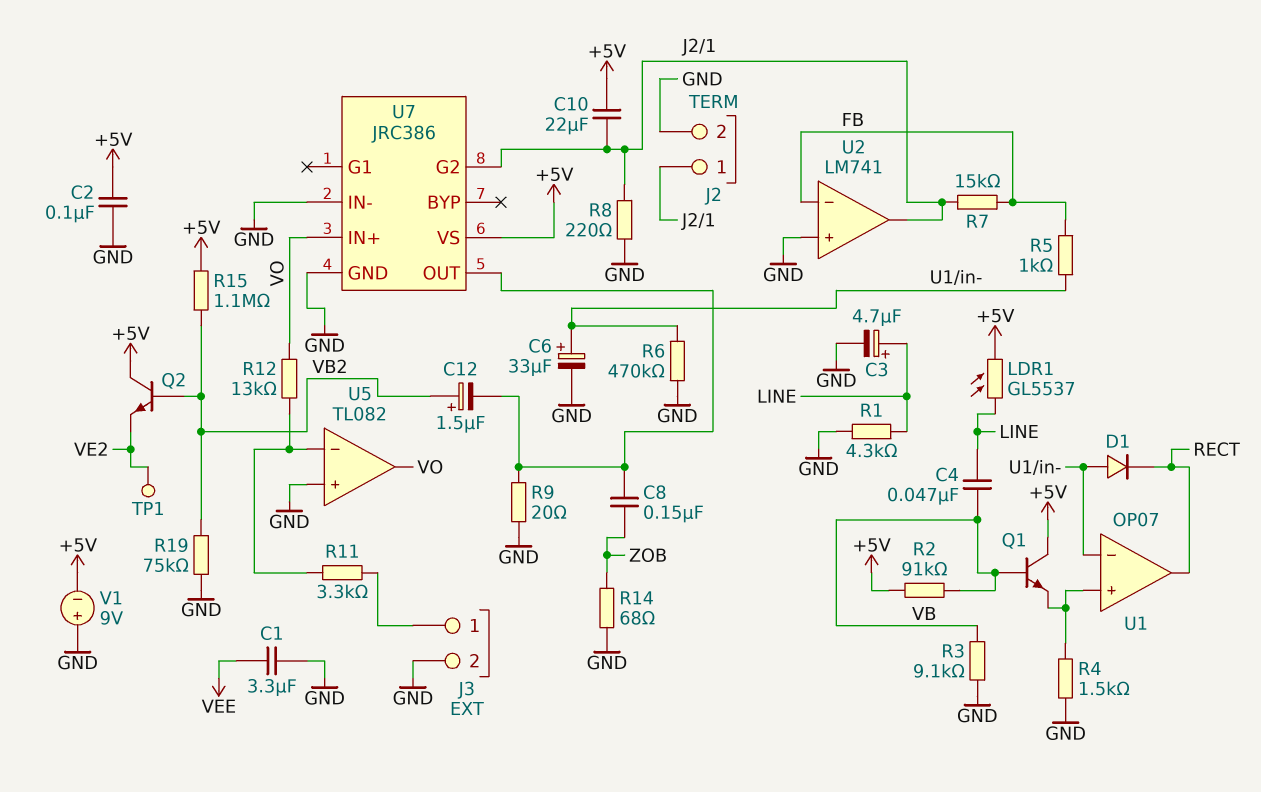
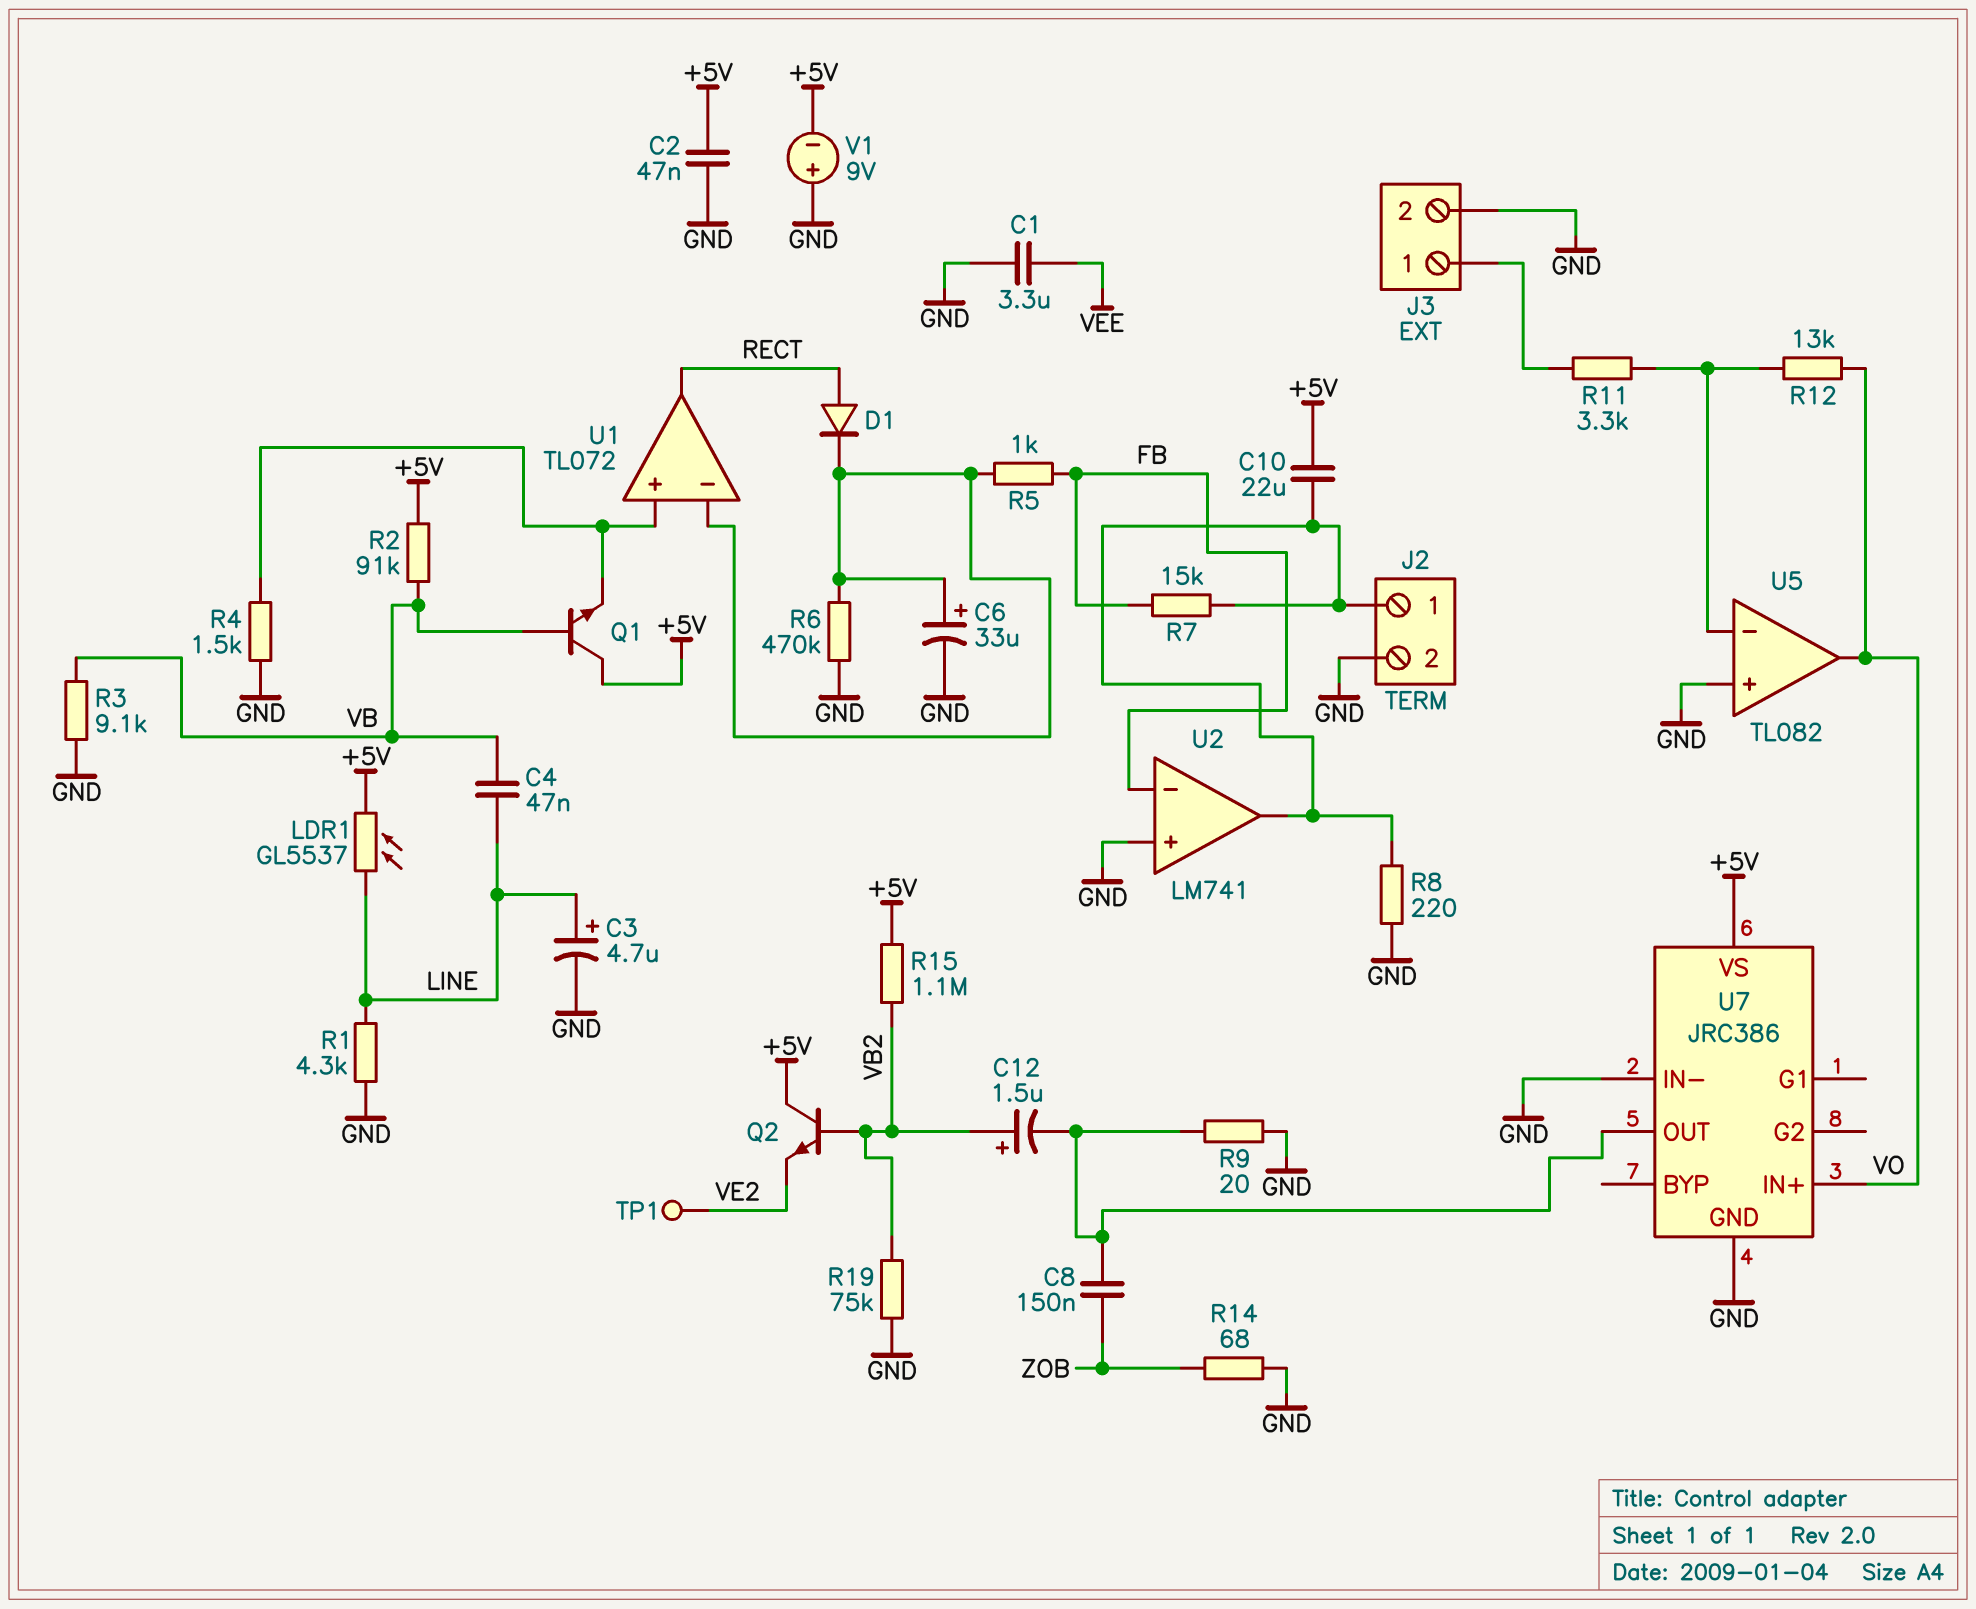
C2: 100nF (+5V, GND) -> 47nF (+5V, GND)
D1: diode (A U1/in-, K RECT) -> diode (A RECT, K U1/in-)
U1: OP07 -> TL072
U7 pin G2: J2/1 -> none

